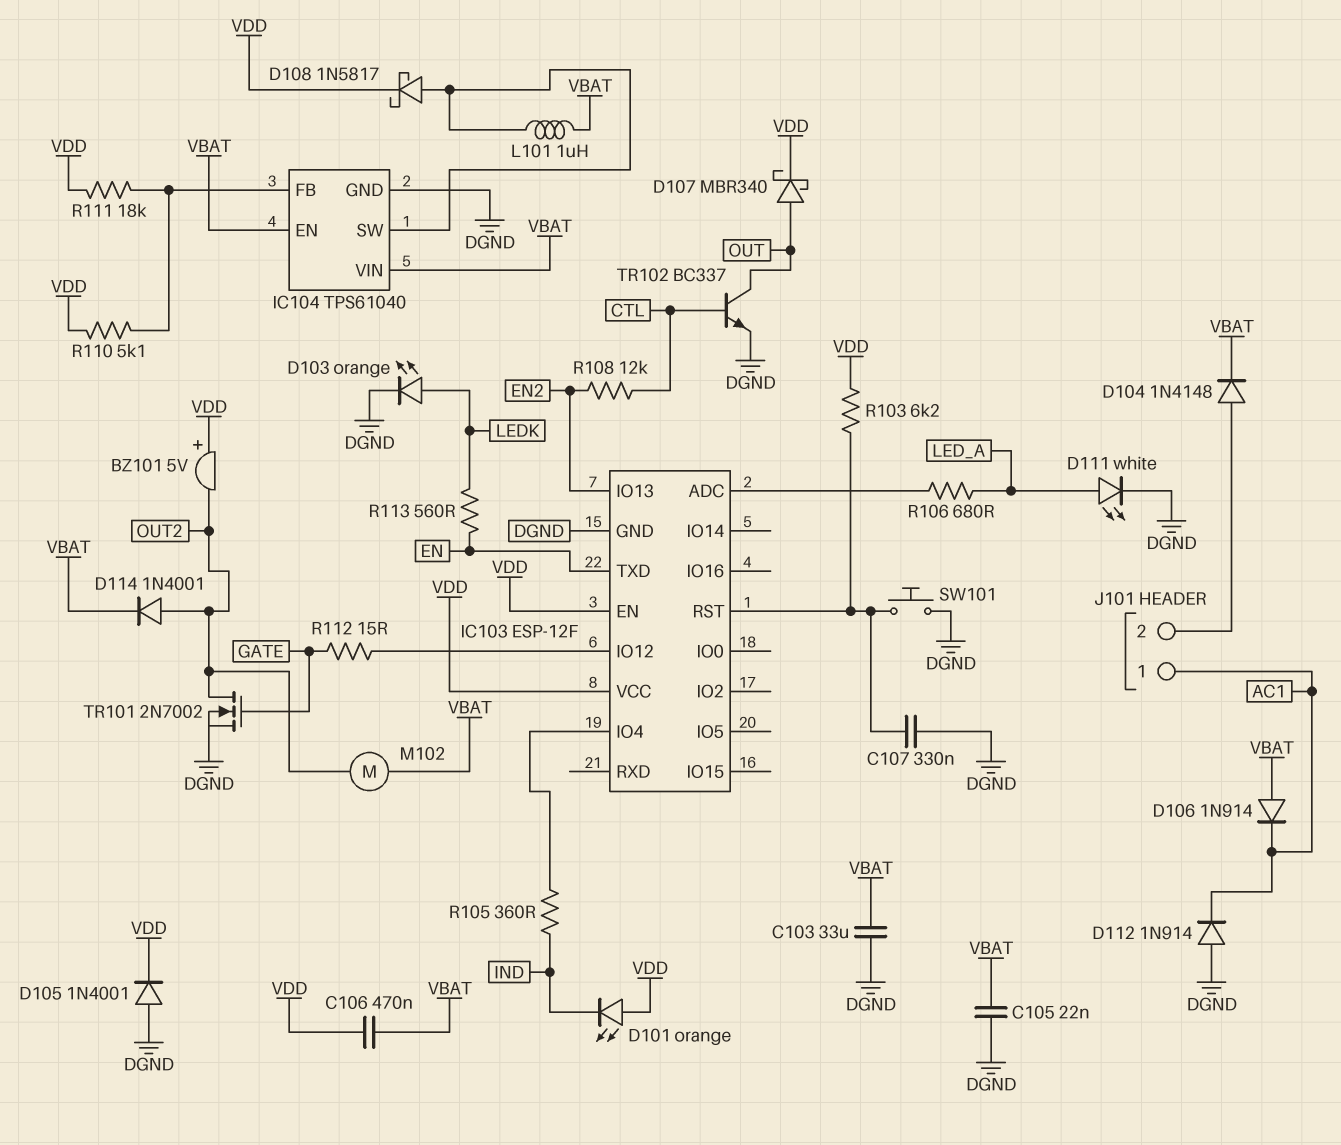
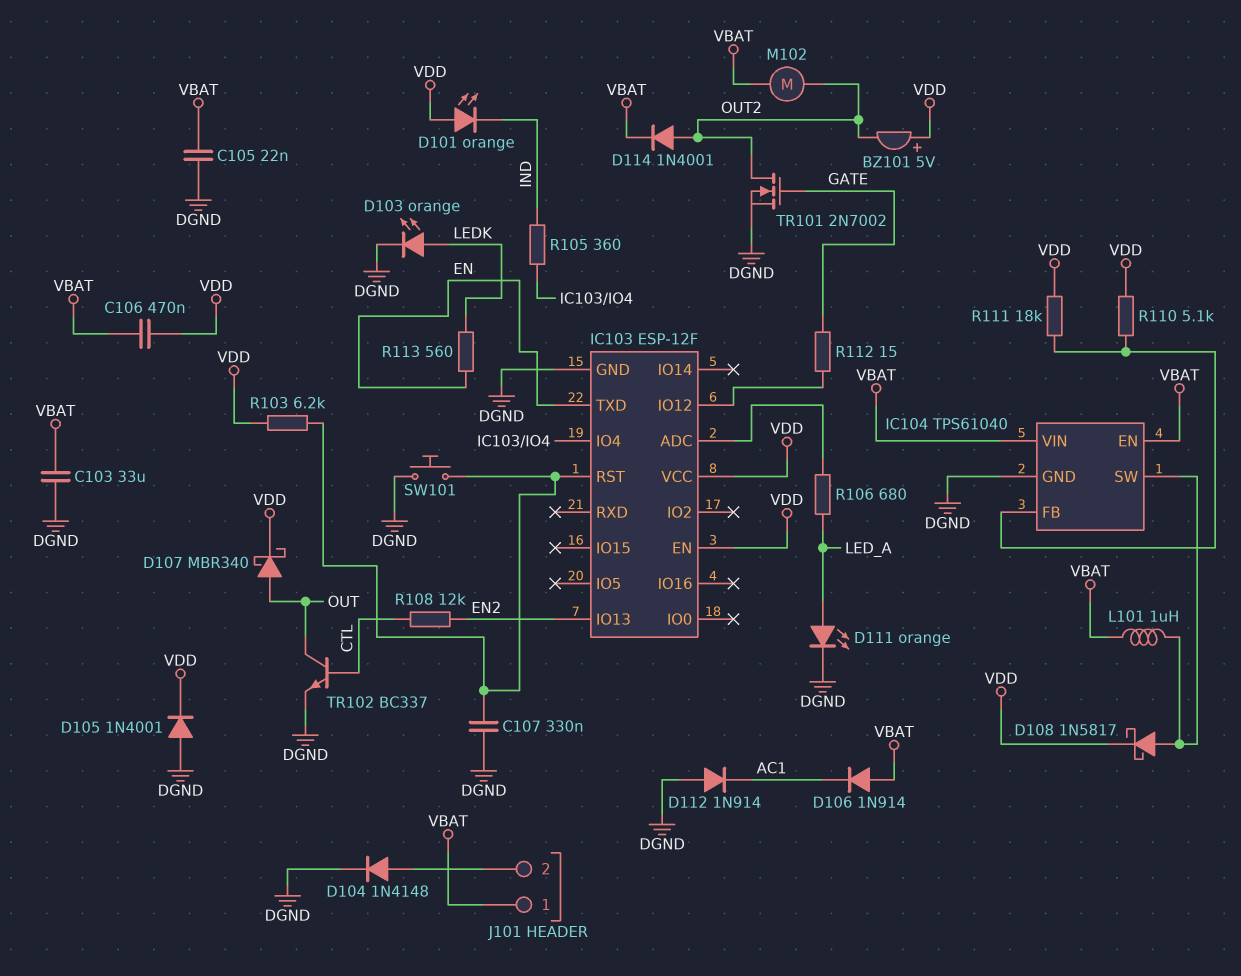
D104: diode 1N4148 (A J101/2, K VBAT) -> diode 1N4148 (A J101/2, K DGND)
D111: LED white (A LED_A, K DGND) -> LED orange (A LED_A, K DGND)
J101 pin 1: AC1 -> VBAT

